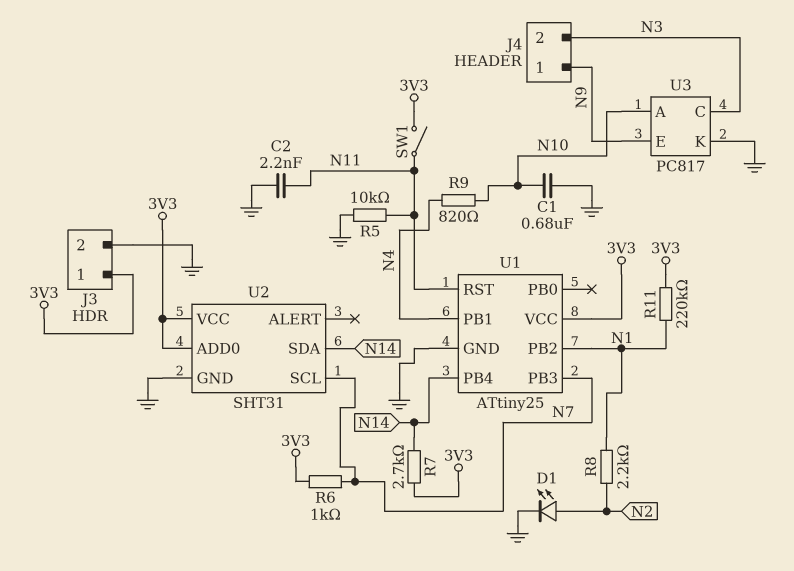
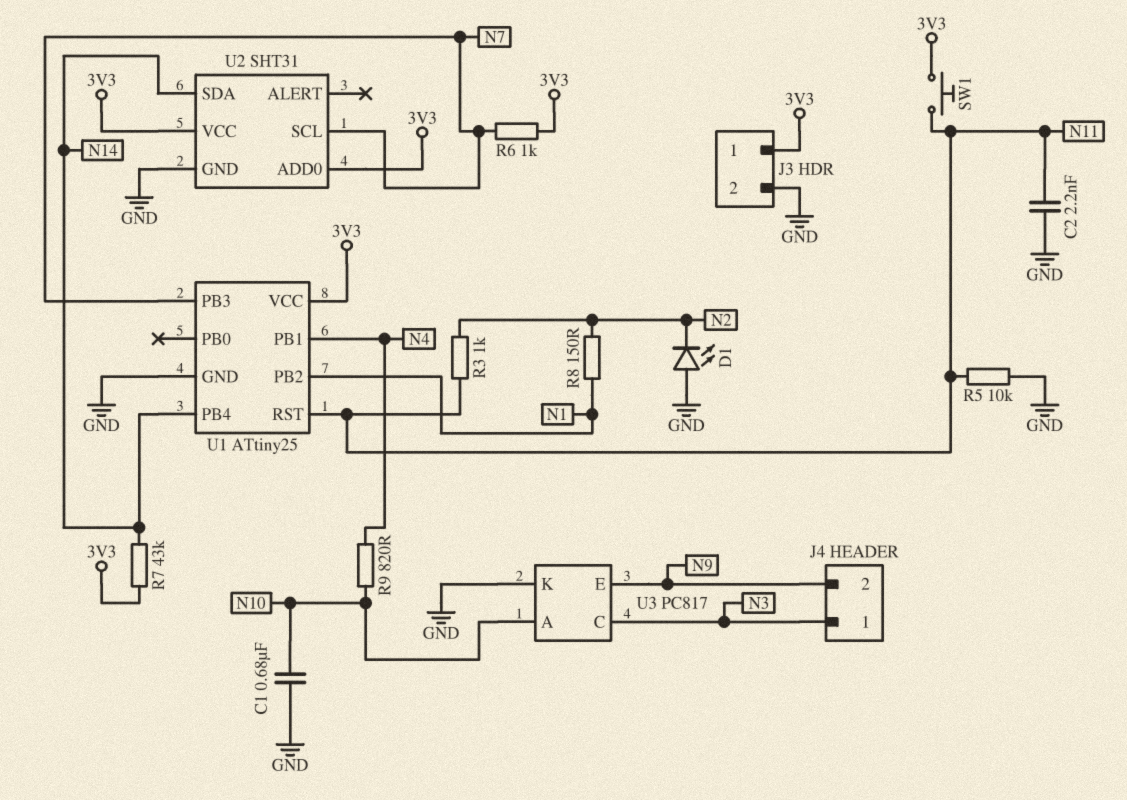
D1: LED (A N2, K GND) -> LED (A GND, K N2)
J4 pin 1: N9 -> N3
J4 pin 2: N3 -> N9
R3: none -> 1k (N2, N11)
R7: 2.7k (3V3, N14) -> 43k (3V3, N14)
R8: 2.2k (N1, N2) -> 150 (N1, N2)
R11: 220k (3V3, N1) -> none
SW1: switch (3V3, N11) -> button (3V3, N11)

